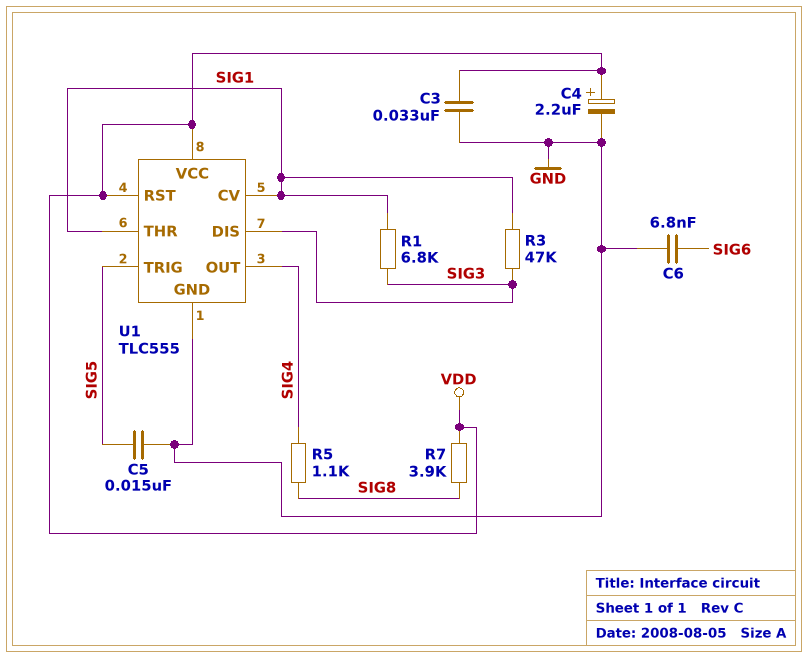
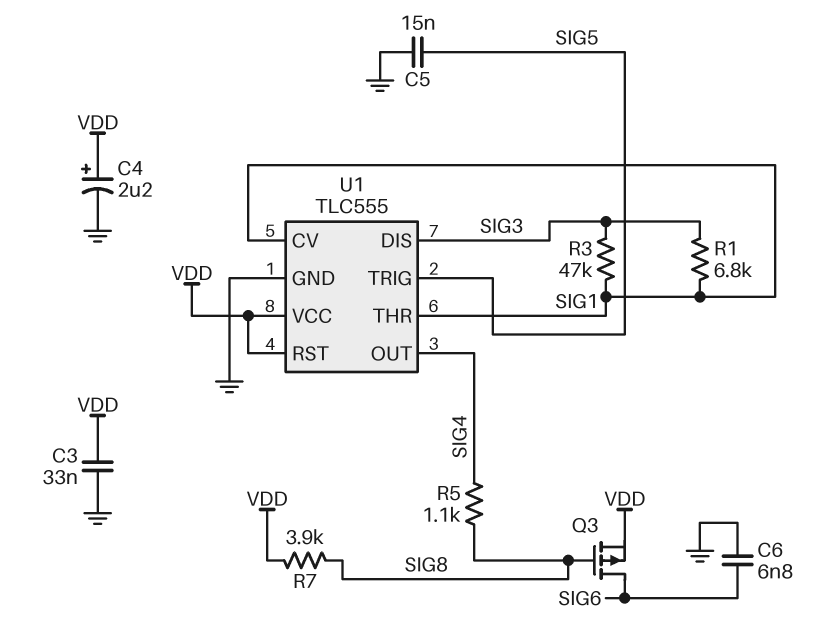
Q3: none -> PMOS (G SIG8, D SIG6, S VDD)

